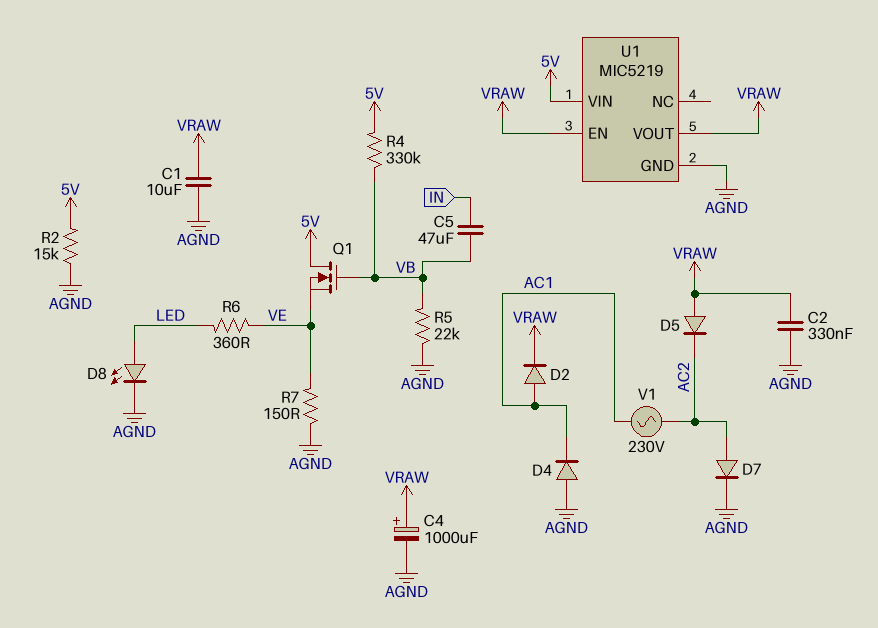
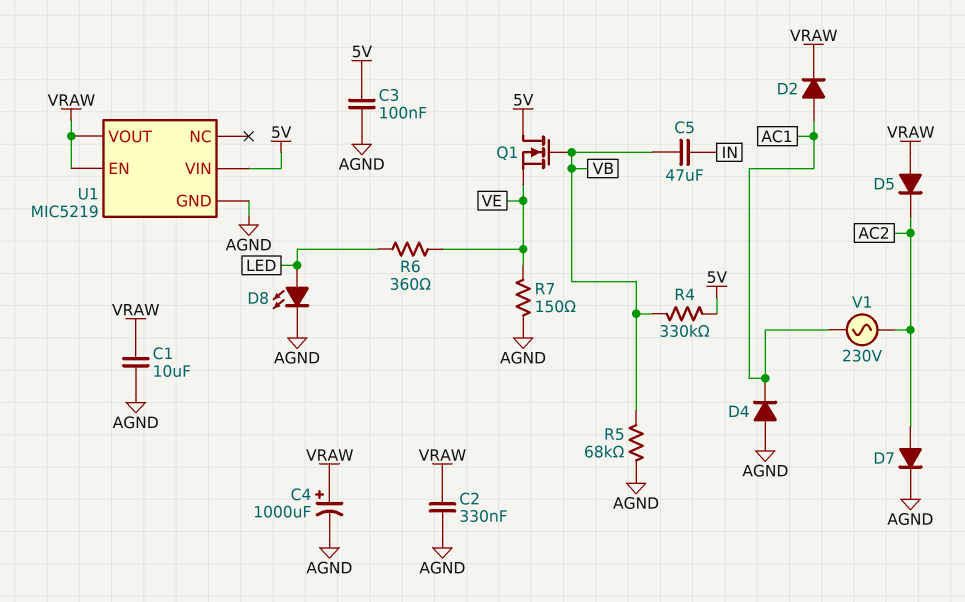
C3: none -> 100nF (5V, AGND)
R2: 15k (5V, AGND) -> none
R5: 22k (AGND, VB) -> 68k (AGND, VB)

